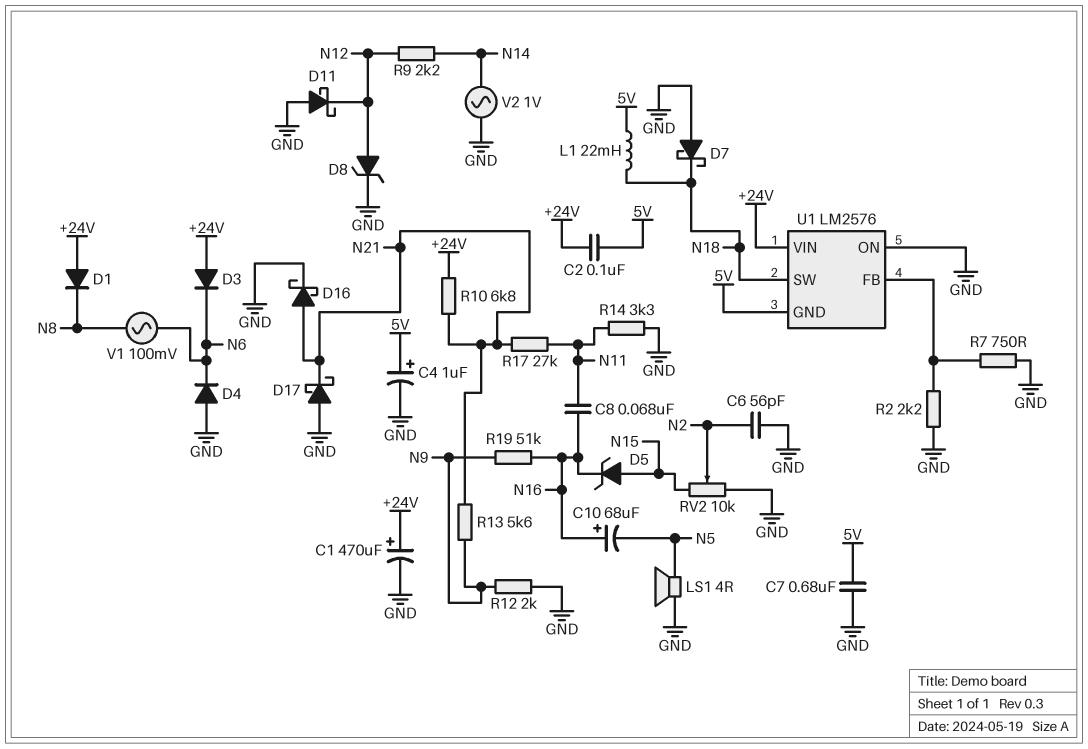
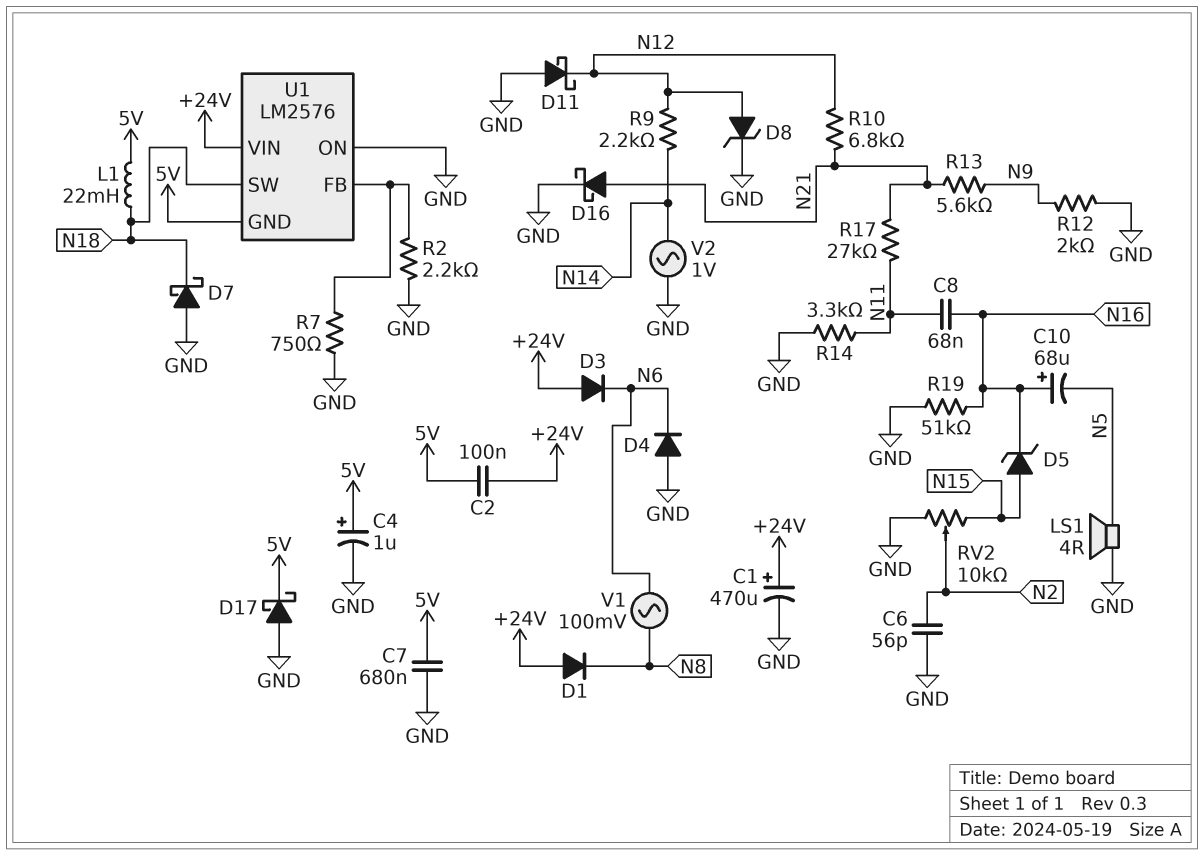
D17: schottky (A GND, K N21) -> schottky (A GND, K 5V)
R10: 6.8k (+24V, N21) -> 6.8k (N12, N21)
R19: 51k (N9, N16) -> 51k (GND, N16)

